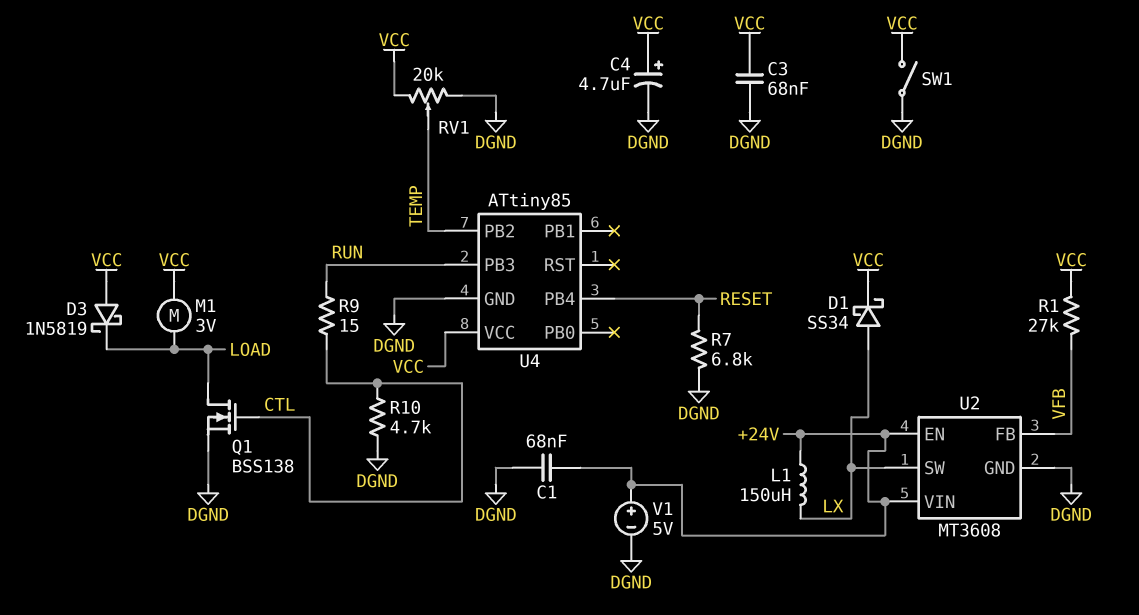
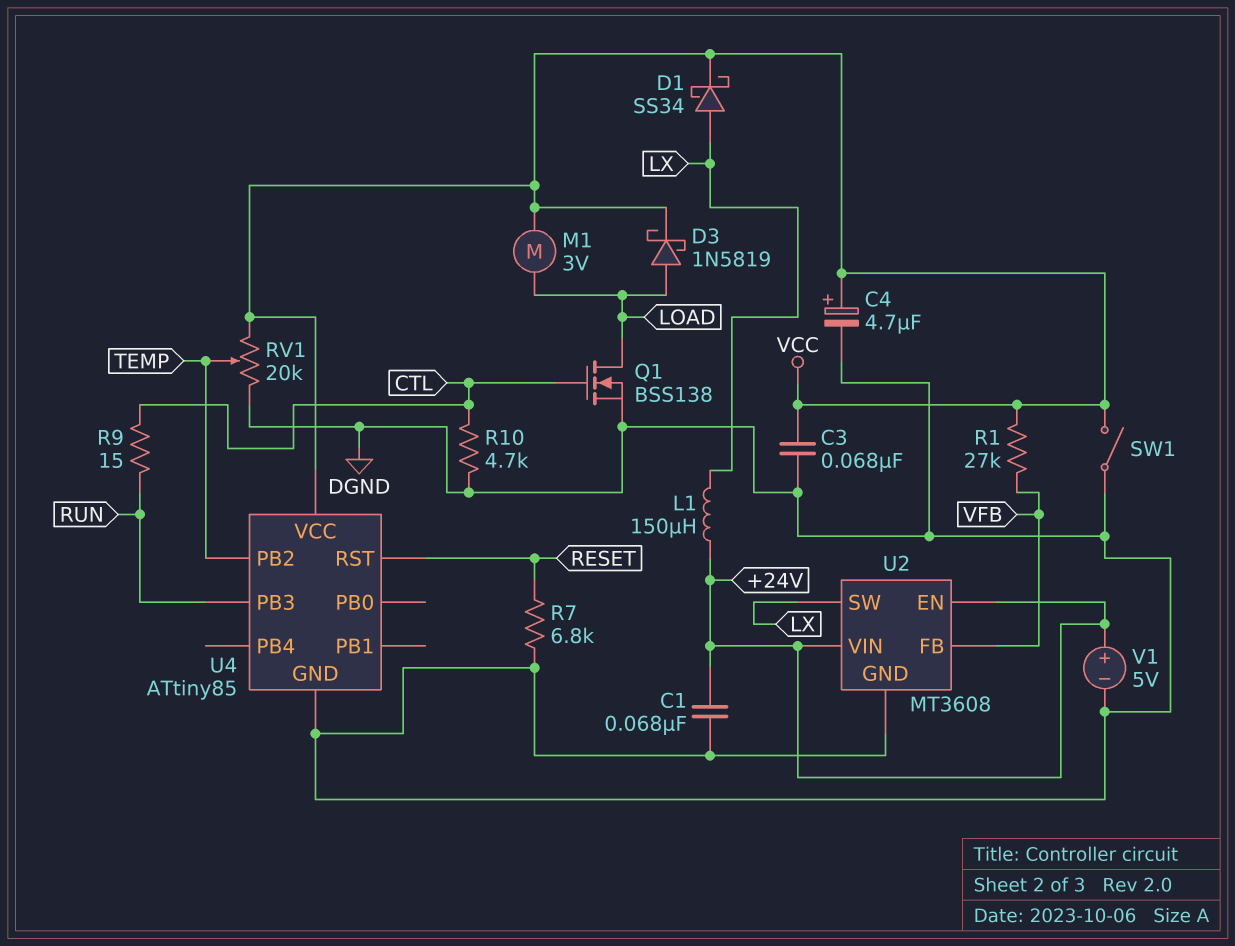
D3: schottky 1N5819 (A VCC, K LOAD) -> schottky 1N5819 (A LOAD, K VCC)
U4 pin PB4: RESET -> none
U4 pin RST: none -> RESET

